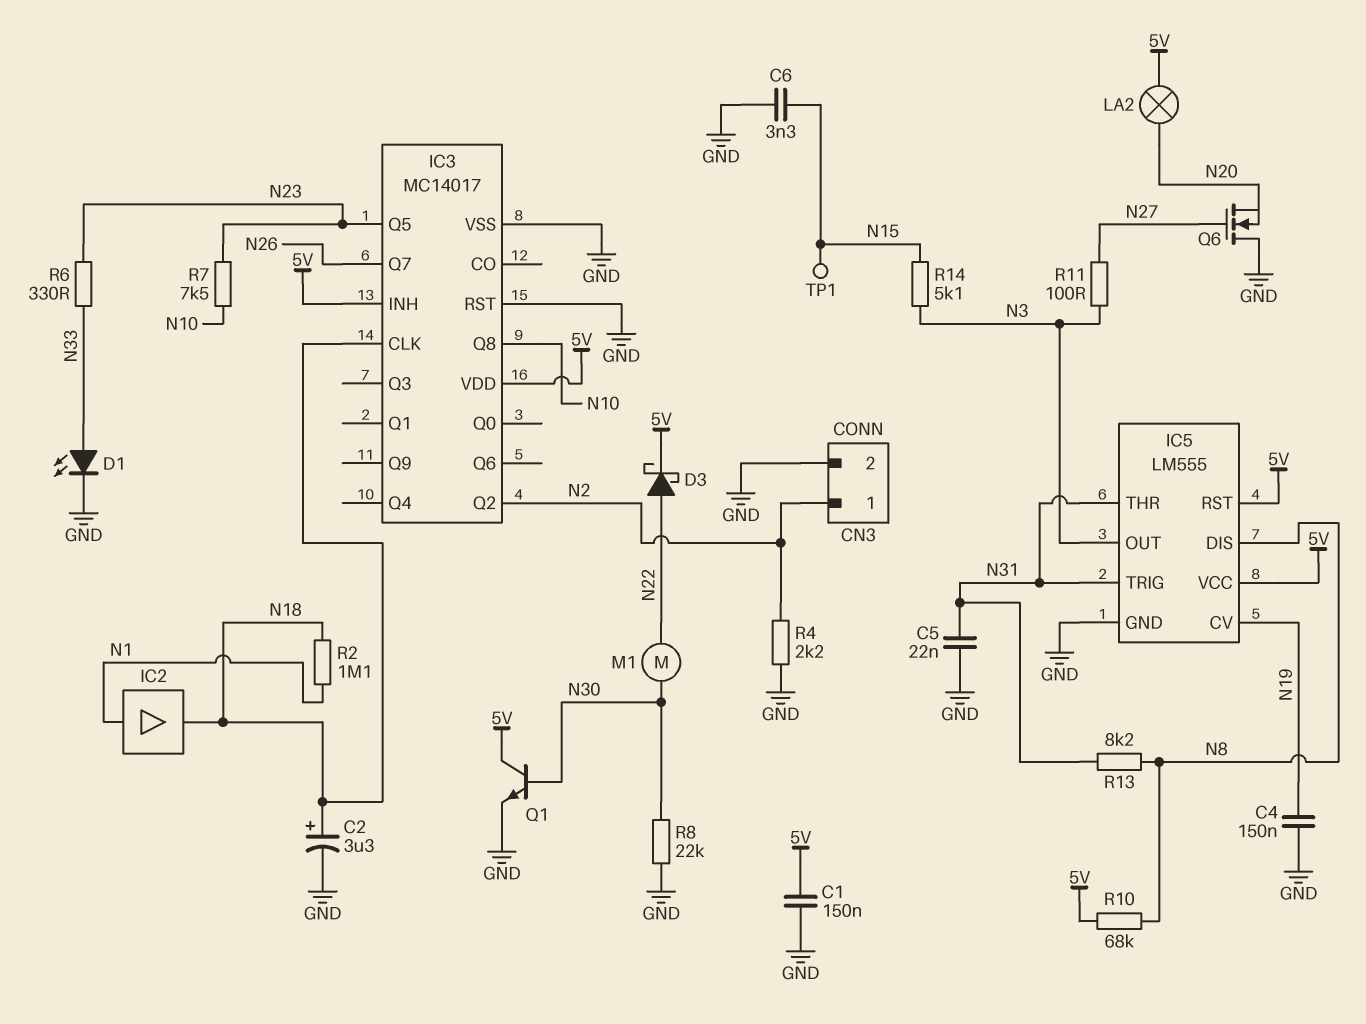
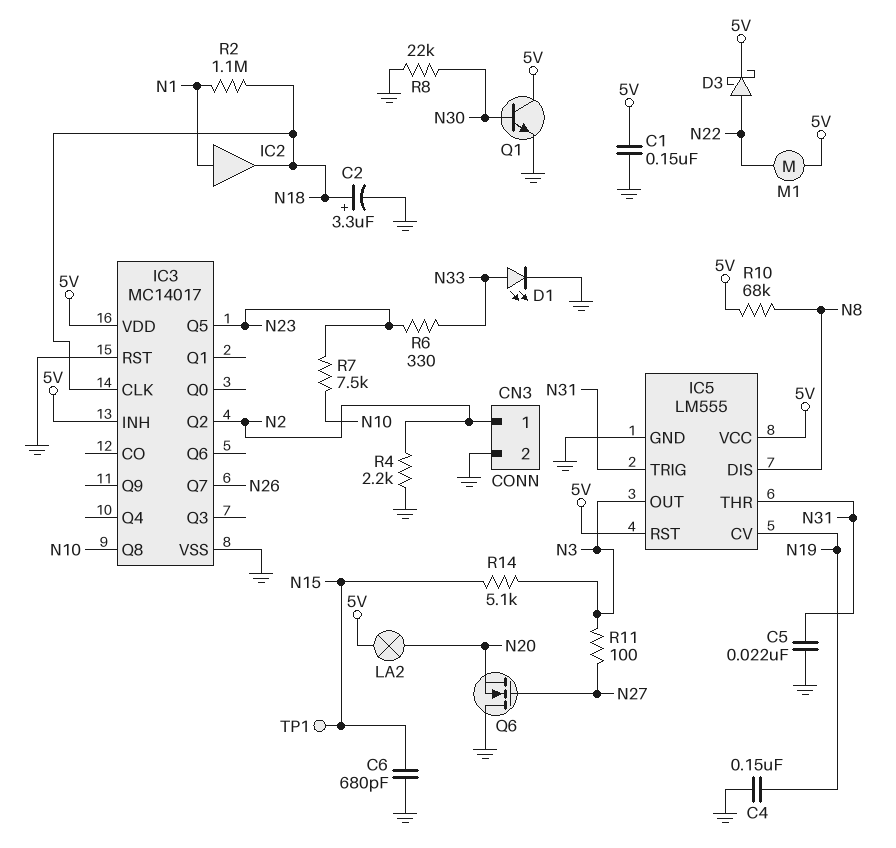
C6: 3.3nF (GND, N15) -> 680pF (GND, N15)
M1: motor (N22, N30) -> motor (5V, N22)
R13: 8.2k (N8, N31) -> none

